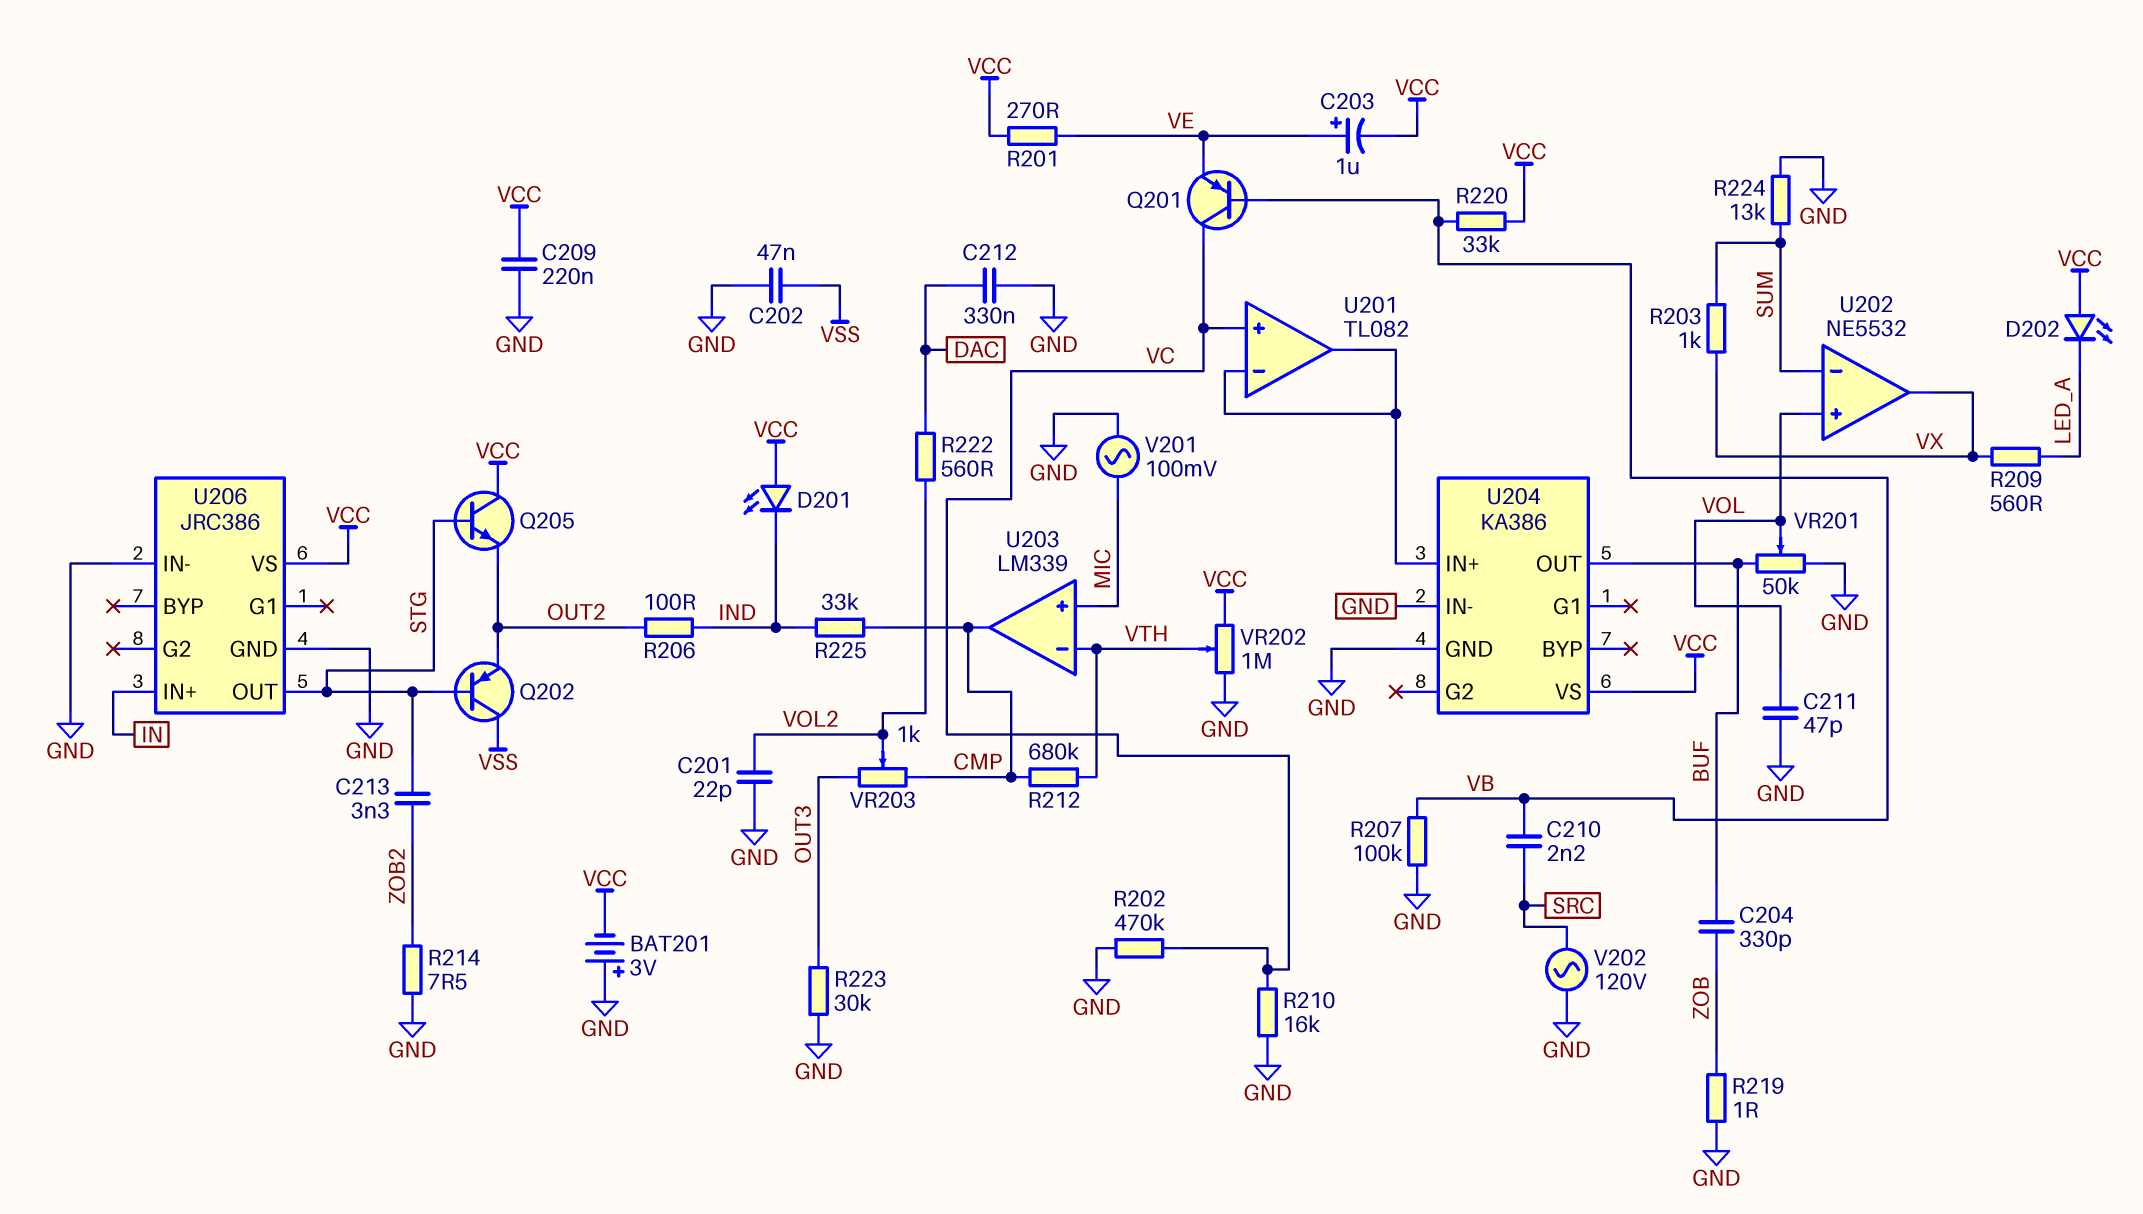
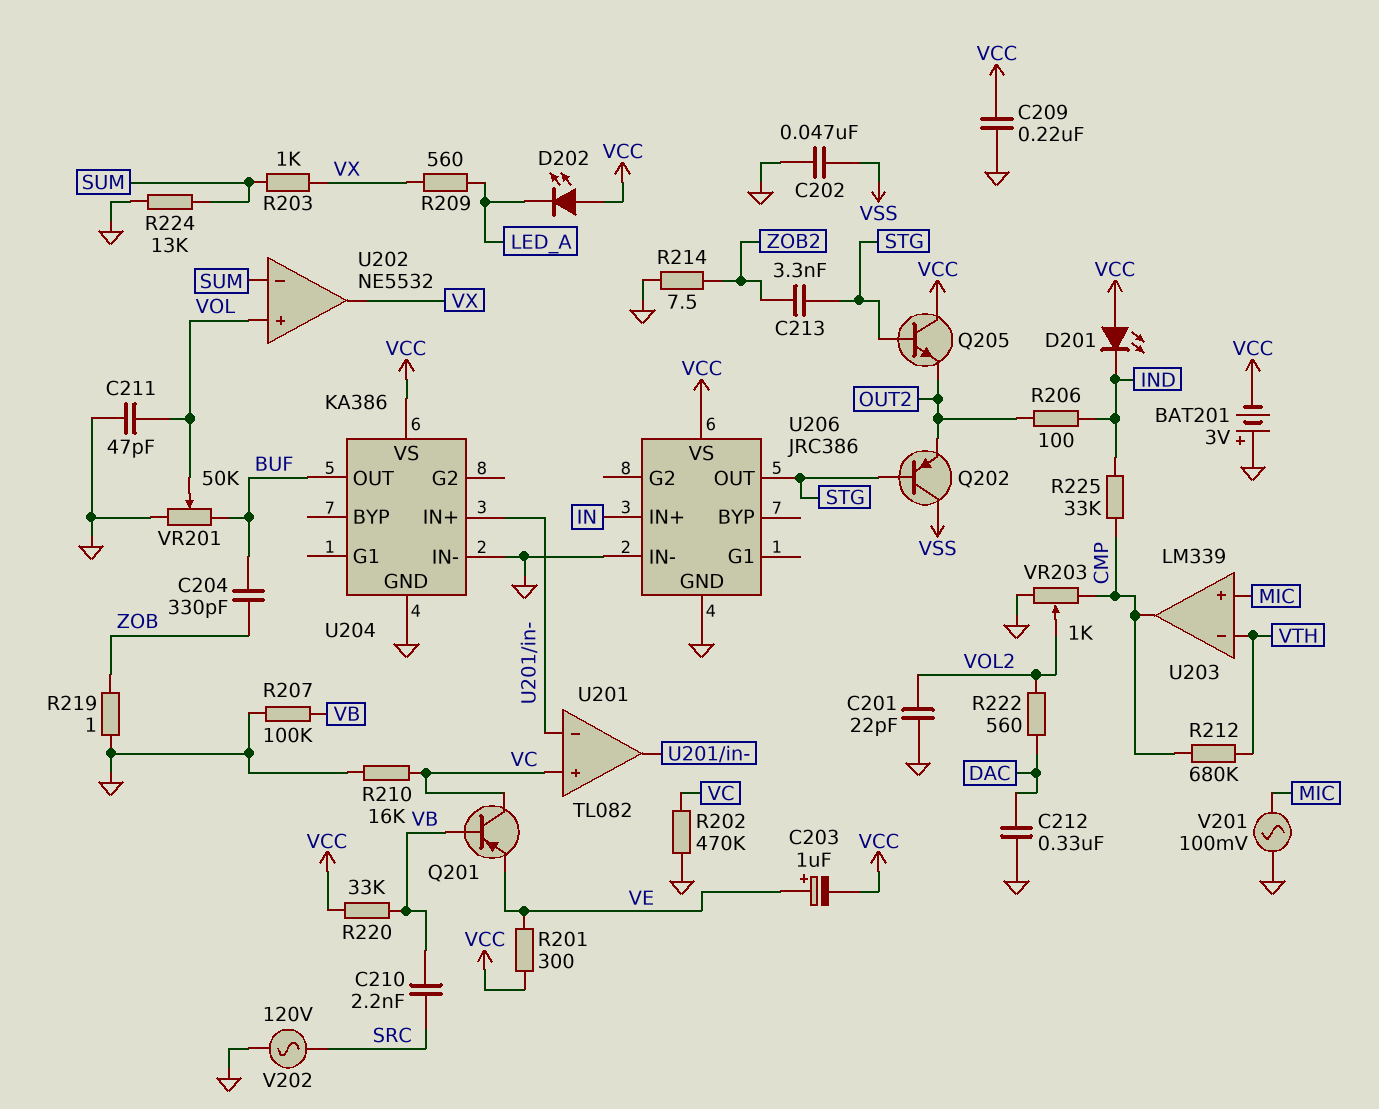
R201: 270 (VCC, VE) -> 300 (VCC, VE)
R223: 30k (GND, OUT3) -> none
VR202: 1M (GND, VCC, wiper VTH) -> none
VR203: 1k (CMP, OUT3, wiper VOL2) -> 1k (CMP, GND, wiper VOL2)

